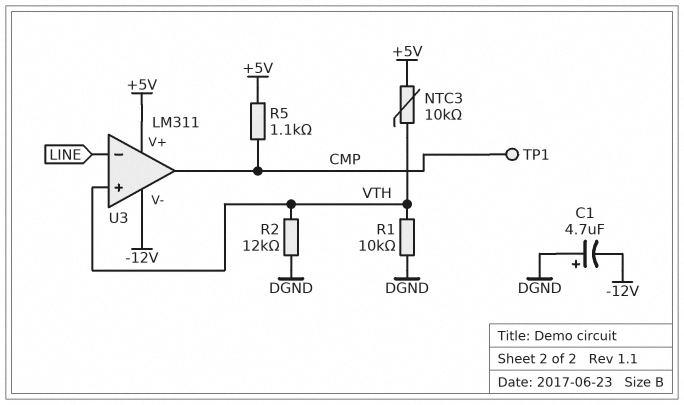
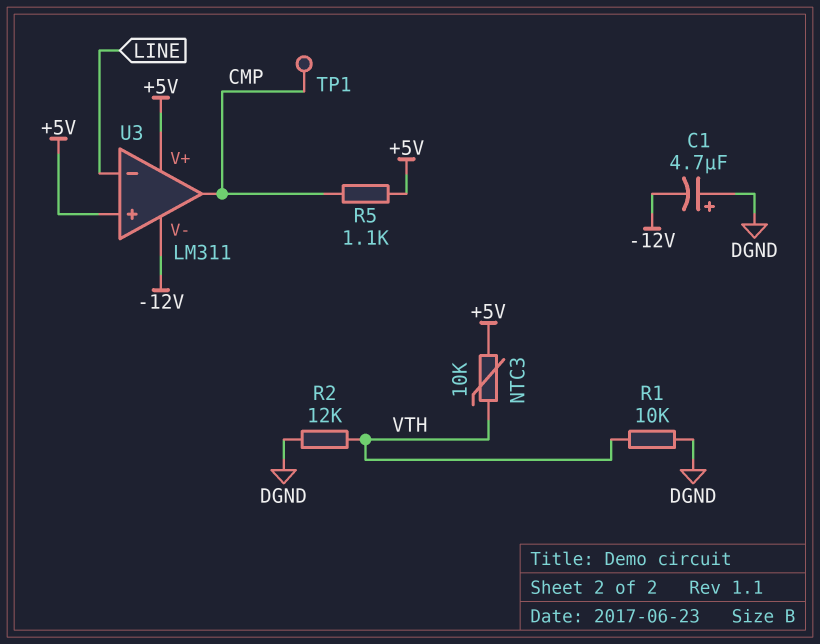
U3 pin in+: VTH -> +5V

